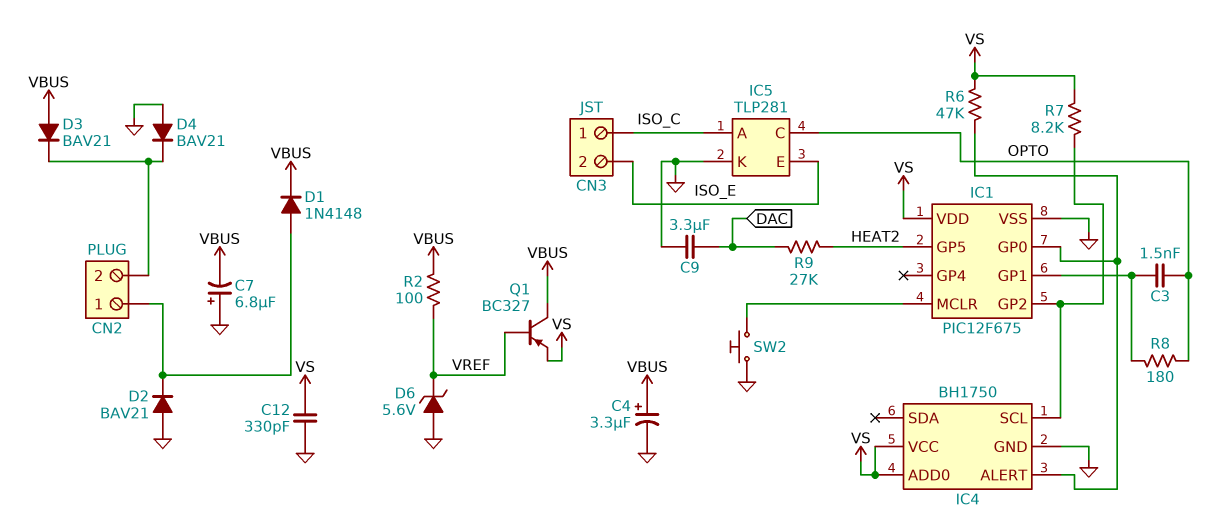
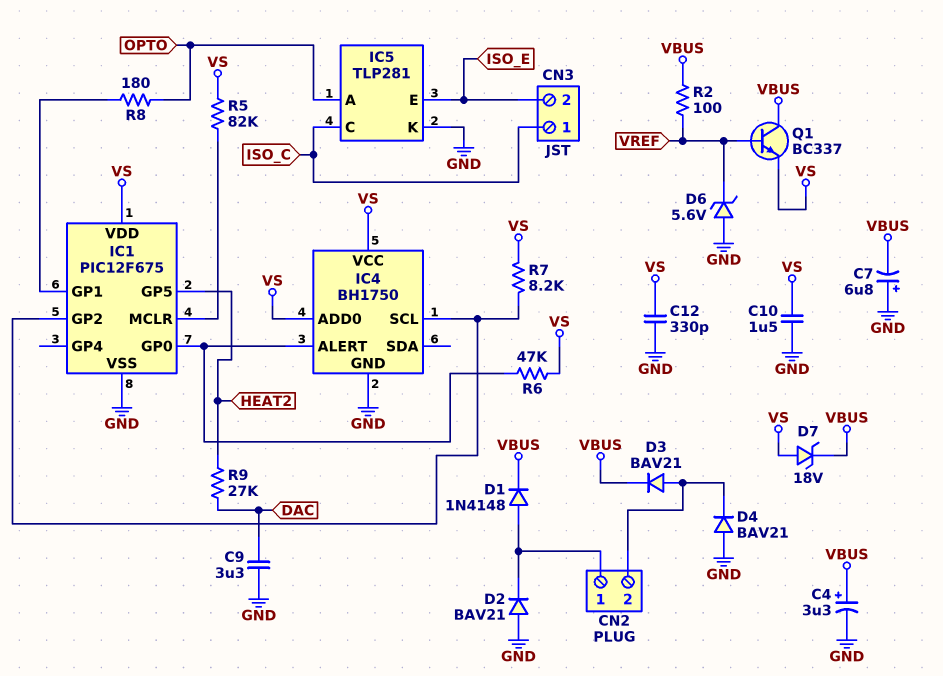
C3: 1.5nF (IC1/GP1, OPTO) -> none
C10: none -> 1.5uF (GND, VS)
D3: diode BAV21 (A VBUS, K CN2/2) -> diode BAV21 (A CN2/2, K VBUS)
D7: none -> zener 18V (A VS, K VBUS)
IC5 pin A: ISO_C -> OPTO
IC5 pin C: OPTO -> ISO_C
Q1: PNP BC327 (B VREF, C VBUS, E VS) -> NPN BC337 (B VREF, C VBUS, E VS)
R5: none -> 82k (IC1/MCLR, VS)
SW2: button (GND, IC1/MCLR) -> none

